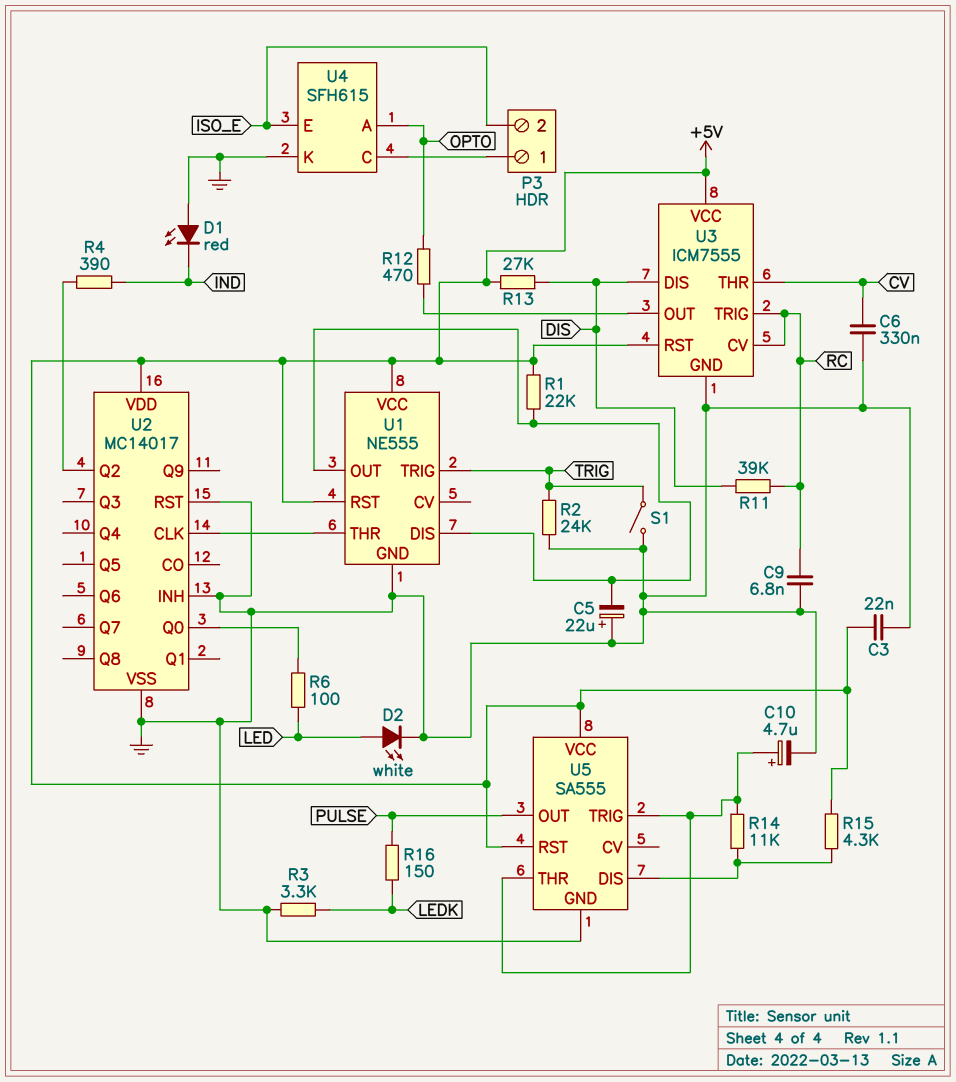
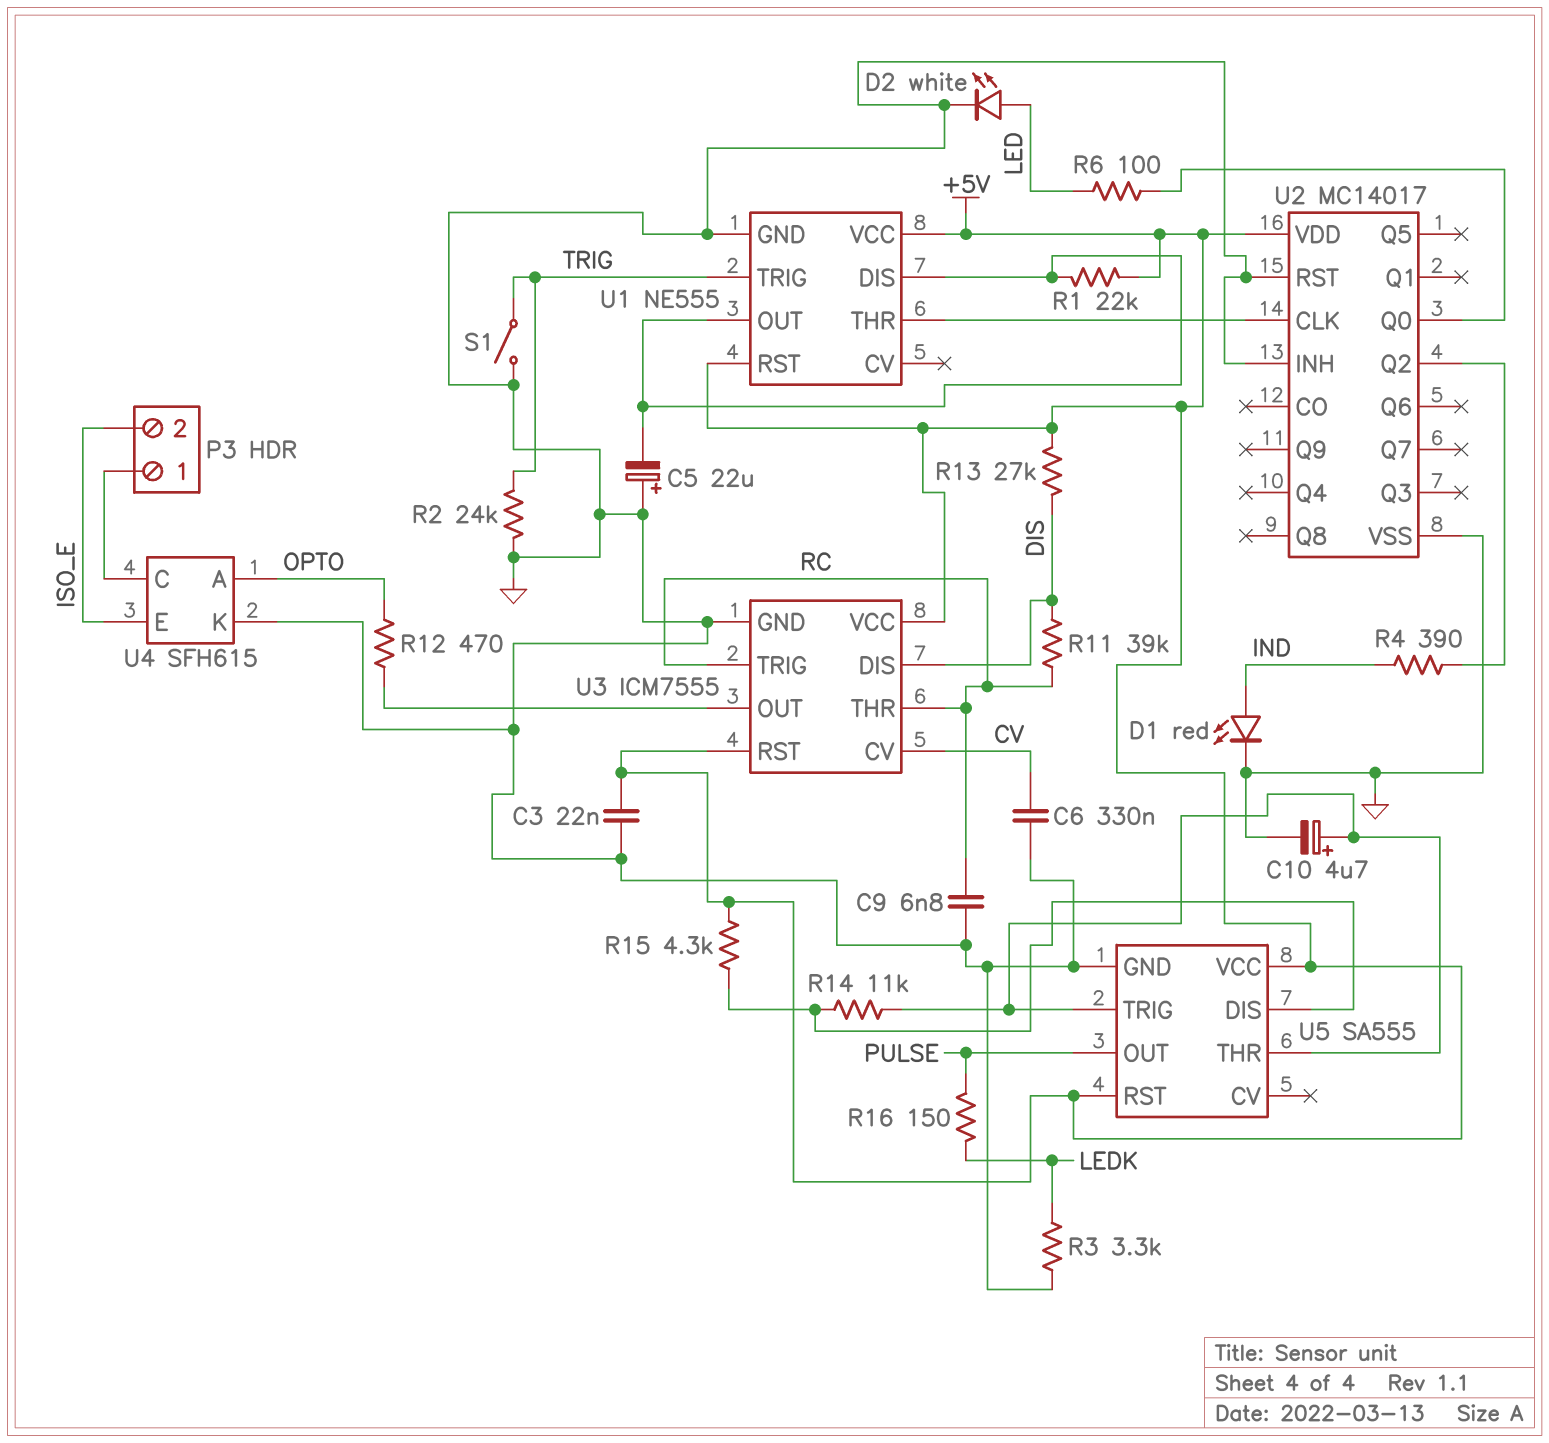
D1: LED red (A GND, K IND) -> LED red (A IND, K GND)
U3 pin CV: RC -> CV
U3 pin THR: CV -> RC

